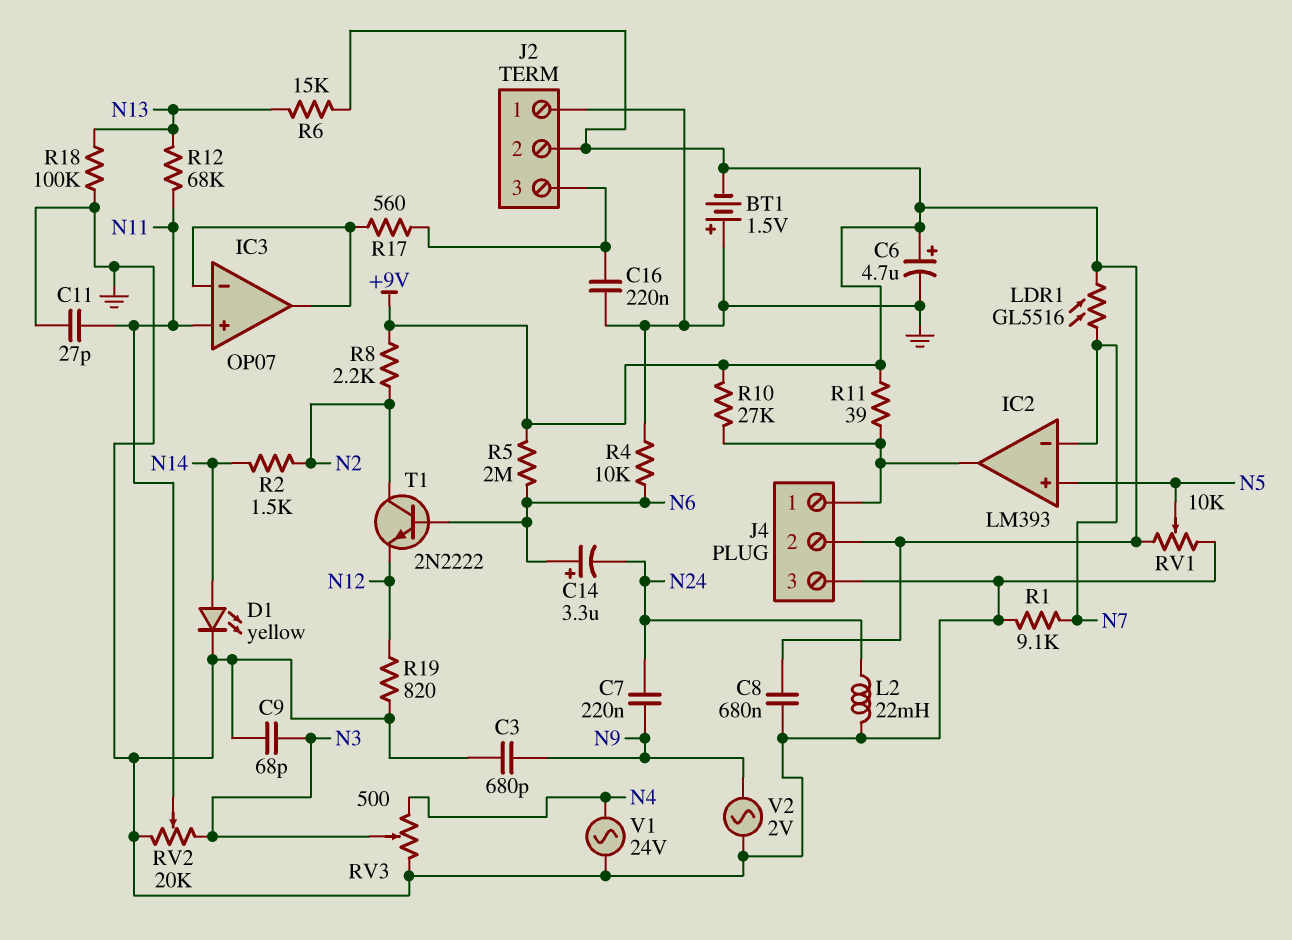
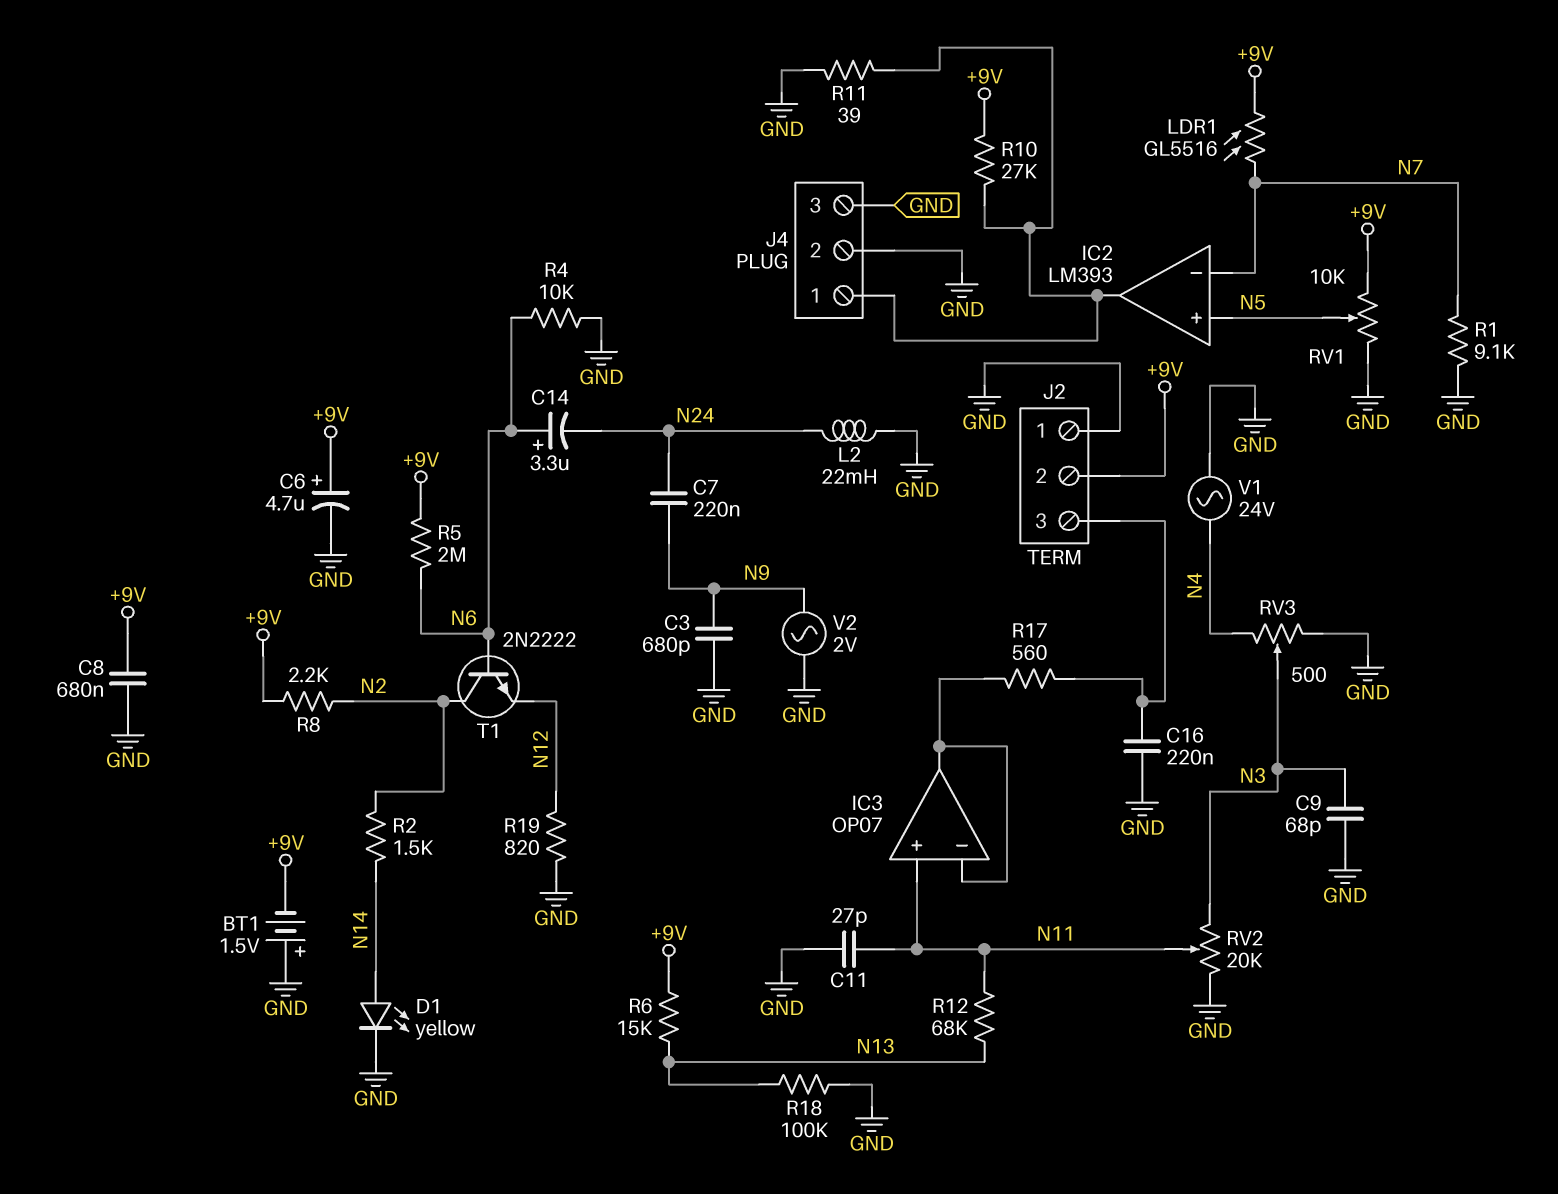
J4 pin 2: +9V -> GND
R11: 39 (+9V, IC2/out) -> 39 (GND, IC2/out)

